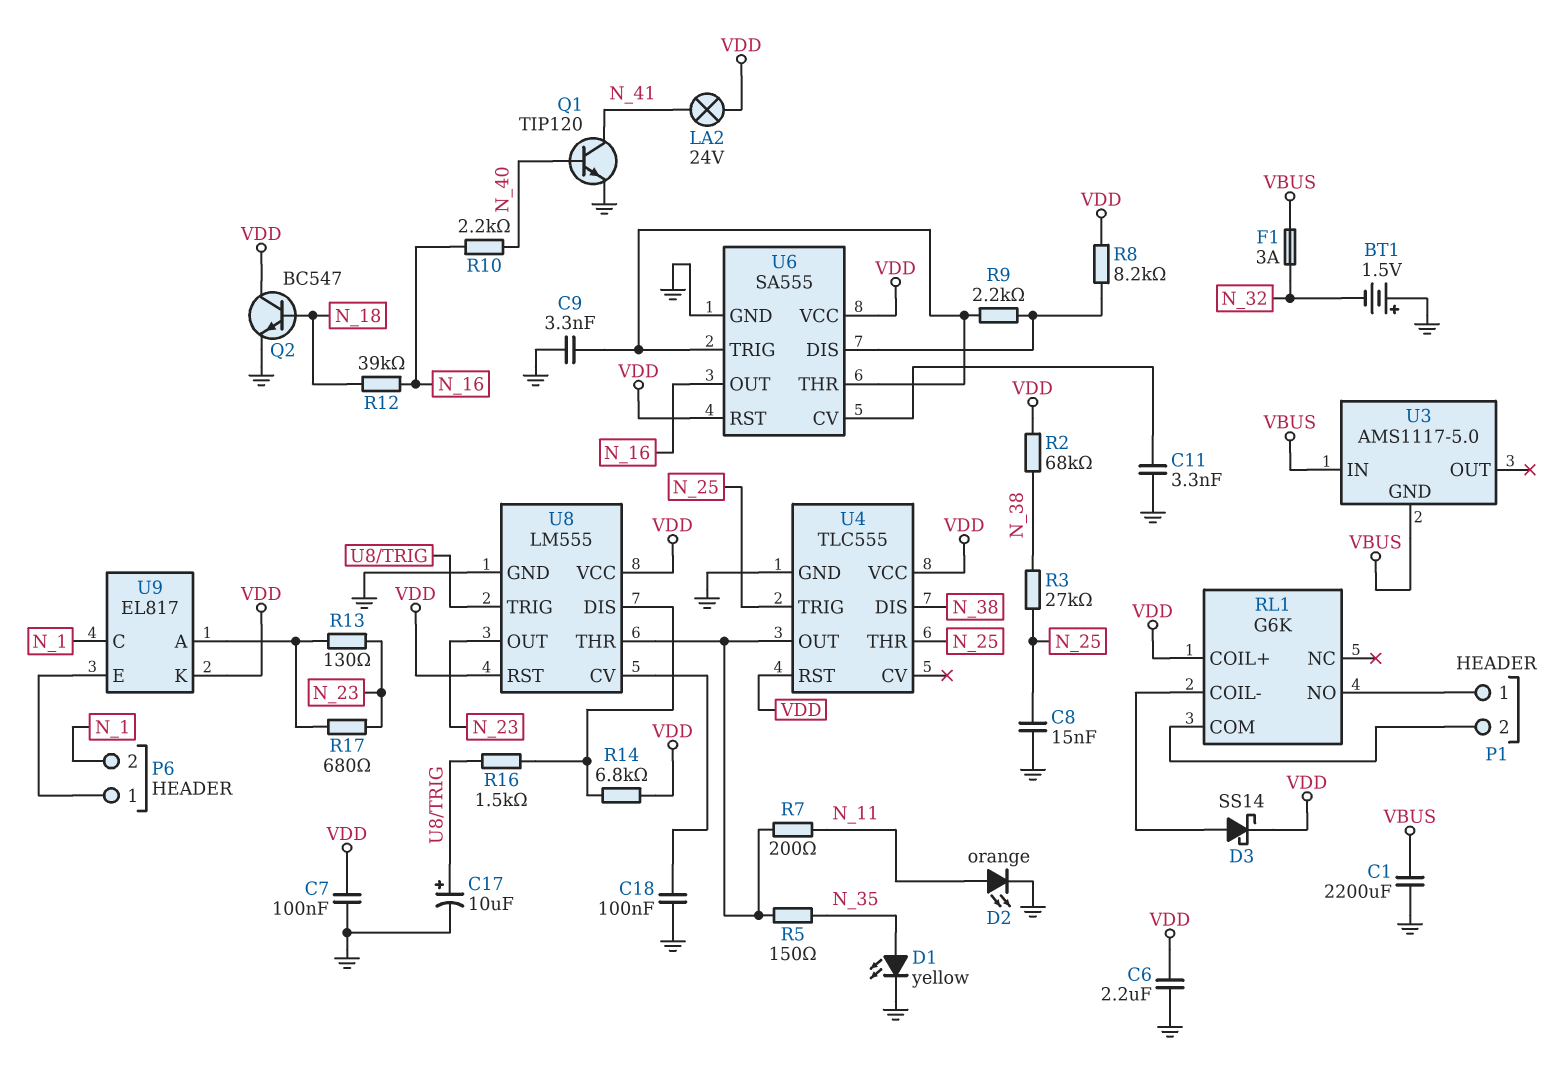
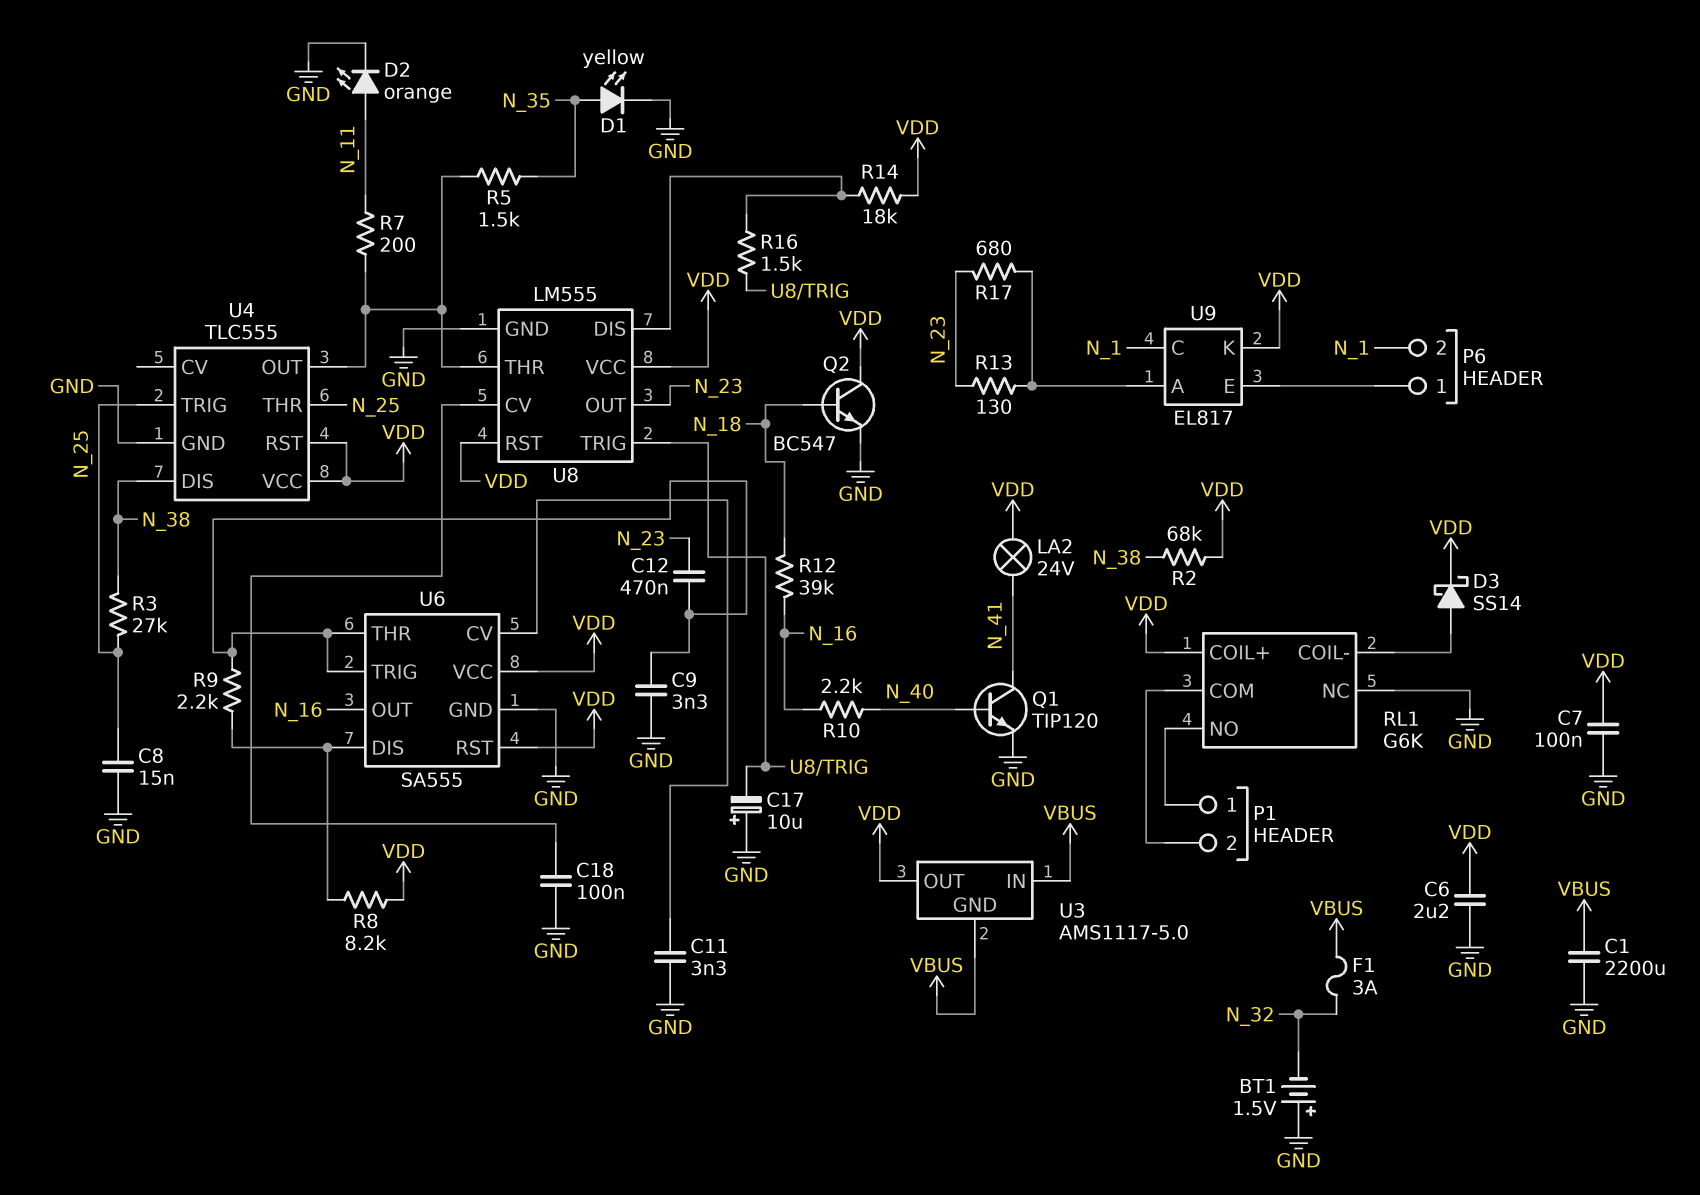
C12: none -> 470nF (N_23, U6/THR)
C17: 10uF (plus U8/TRIG, minus GND) -> 10uF (plus GND, minus U8/TRIG)
R5: 150 (N_35, U4/OUT) -> 1.5k (N_35, U4/OUT)
R14: 6.8k (U8/DIS, VDD) -> 18k (U8/DIS, VDD)
RL1 pin NC: none -> GND
U3 pin OUT: none -> VDD

